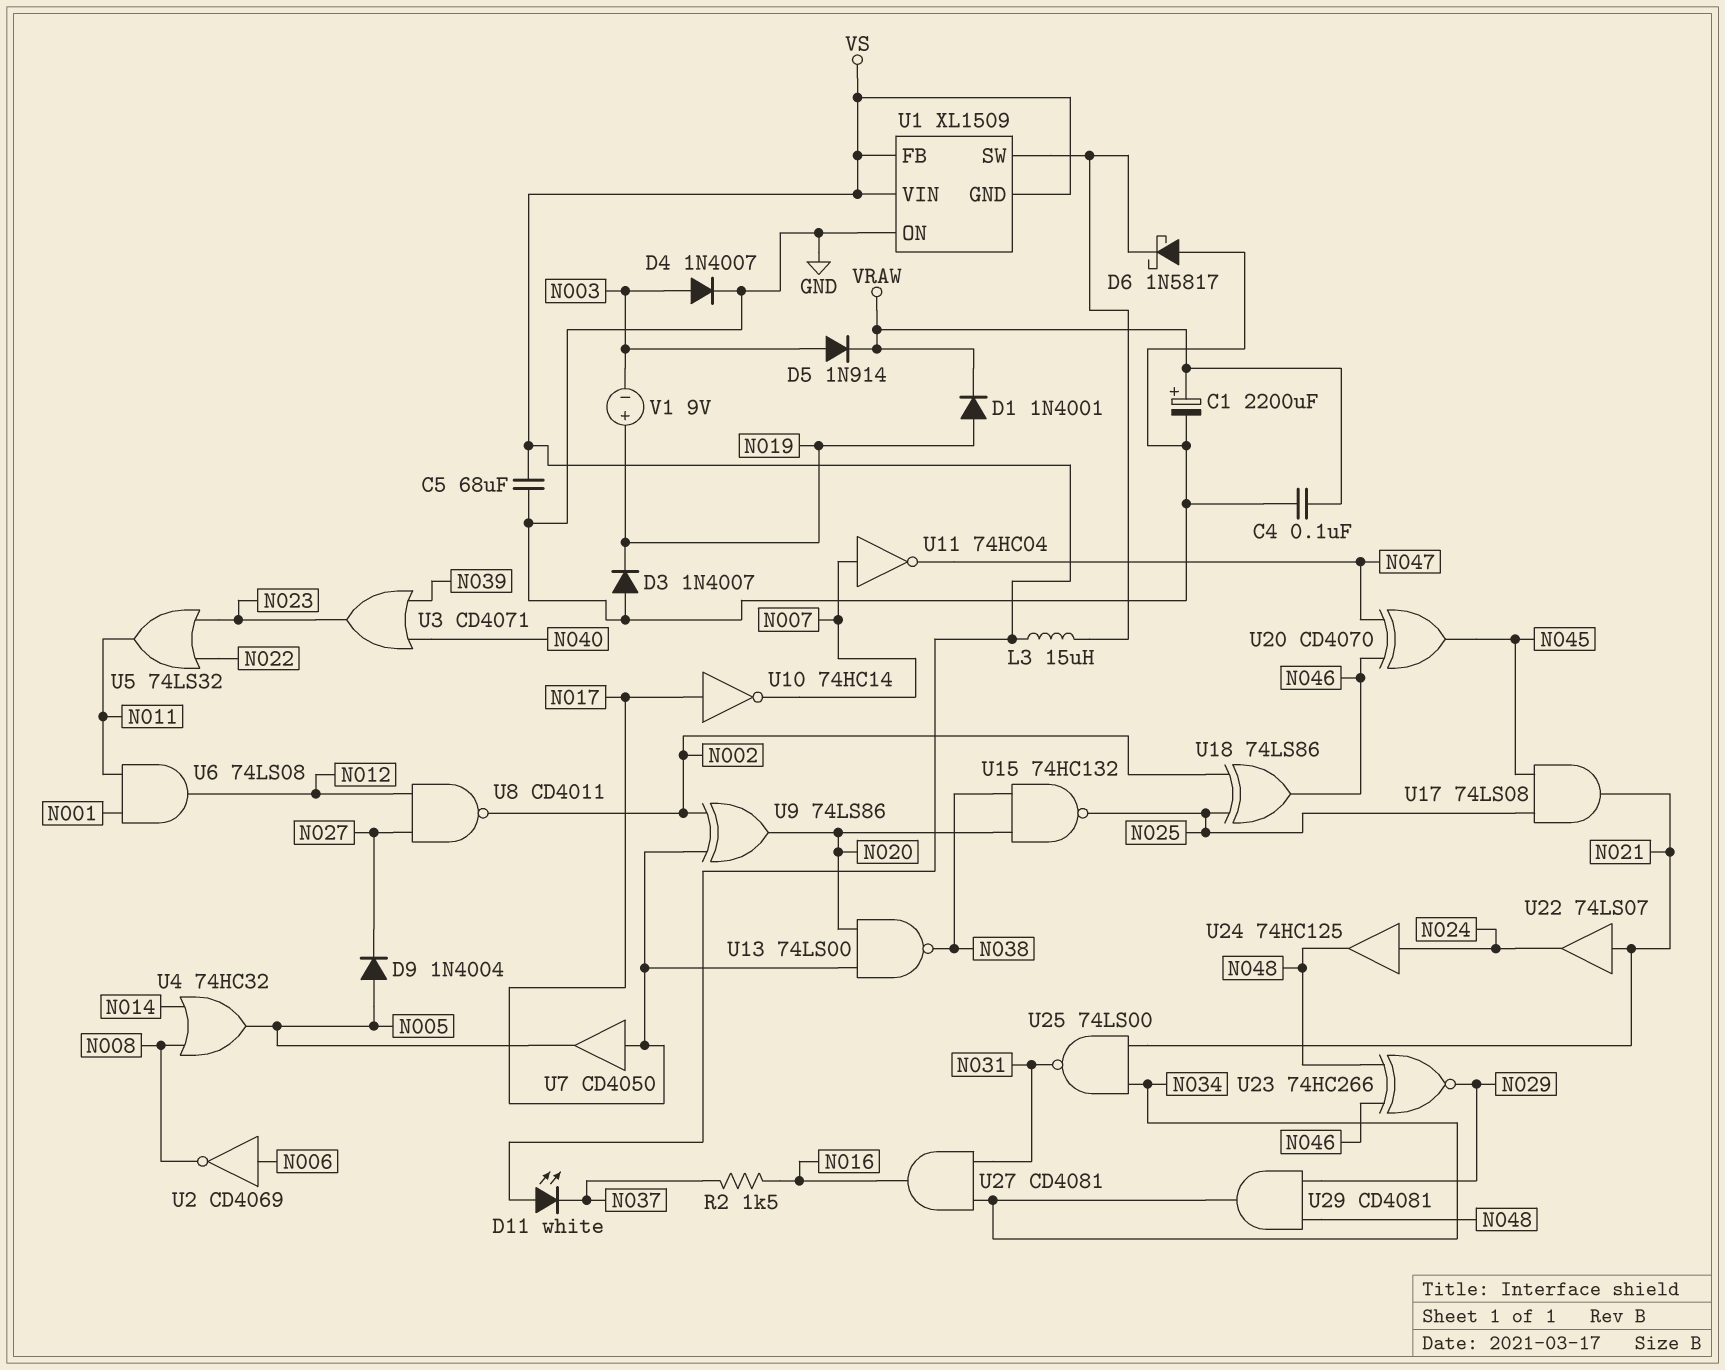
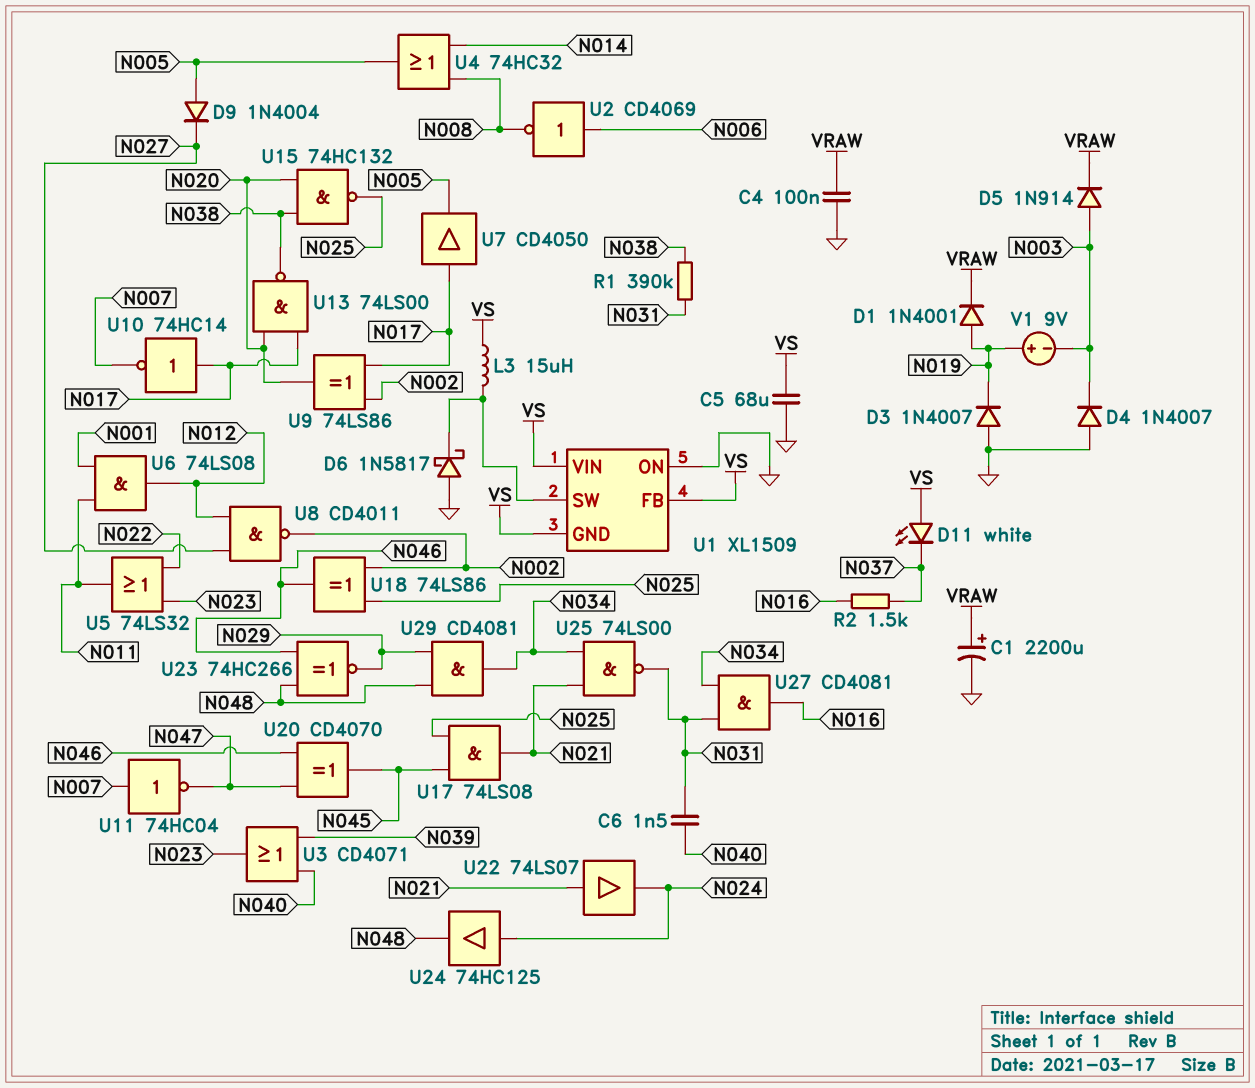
C6: none -> 1.5nF (N031, N040)
D4: diode 1N4007 (A N003, K GND) -> diode 1N4007 (A GND, K N003)
R1: none -> 390k (N031, N038)

